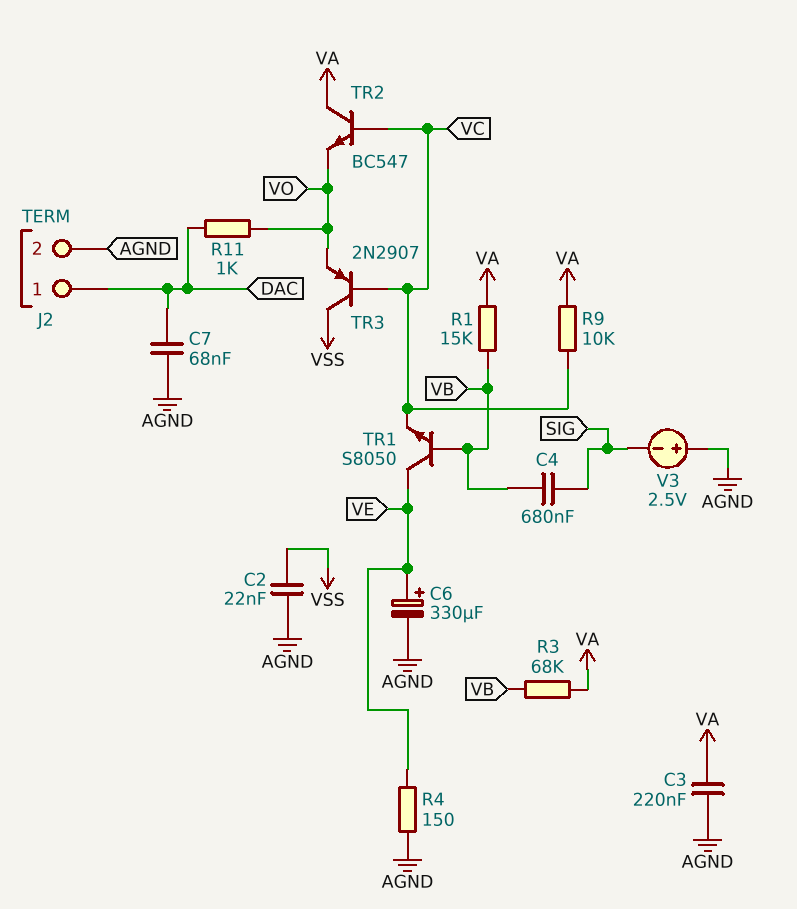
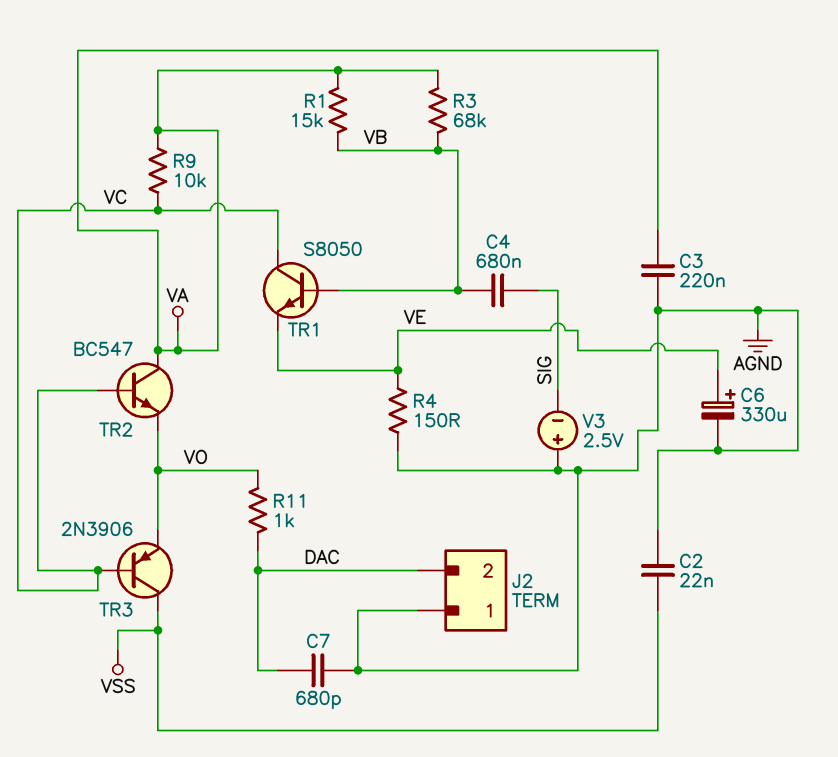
C7: 68nF (AGND, DAC) -> 680pF (AGND, DAC)
J2 pin 1: DAC -> AGND
J2 pin 2: AGND -> DAC
TR1: NPN S8050 (B VB, C VE, E VC) -> NPN S8050 (B VB, C VC, E VE)
TR3: PNP 2N2907 (B VC, C VSS, E VO) -> PNP 2N3906 (B VC, C VSS, E VO)

